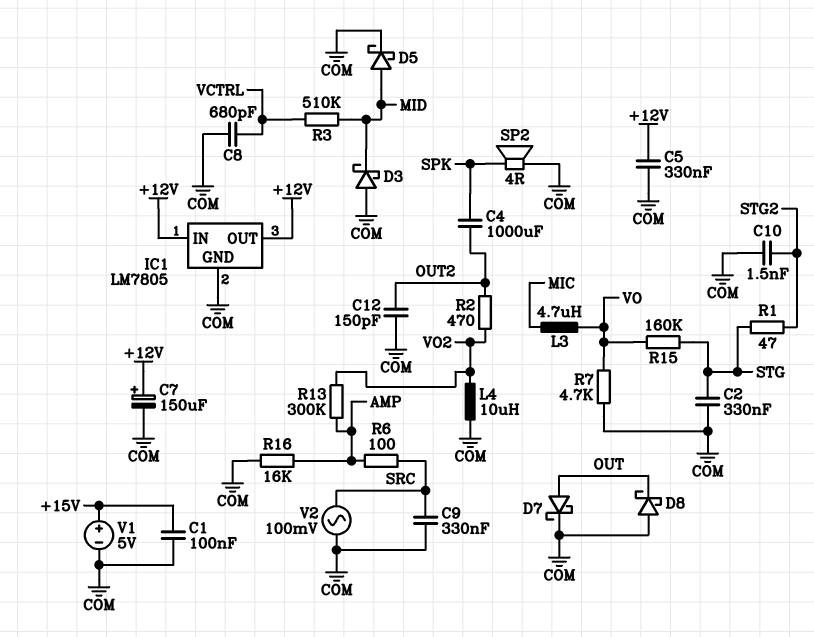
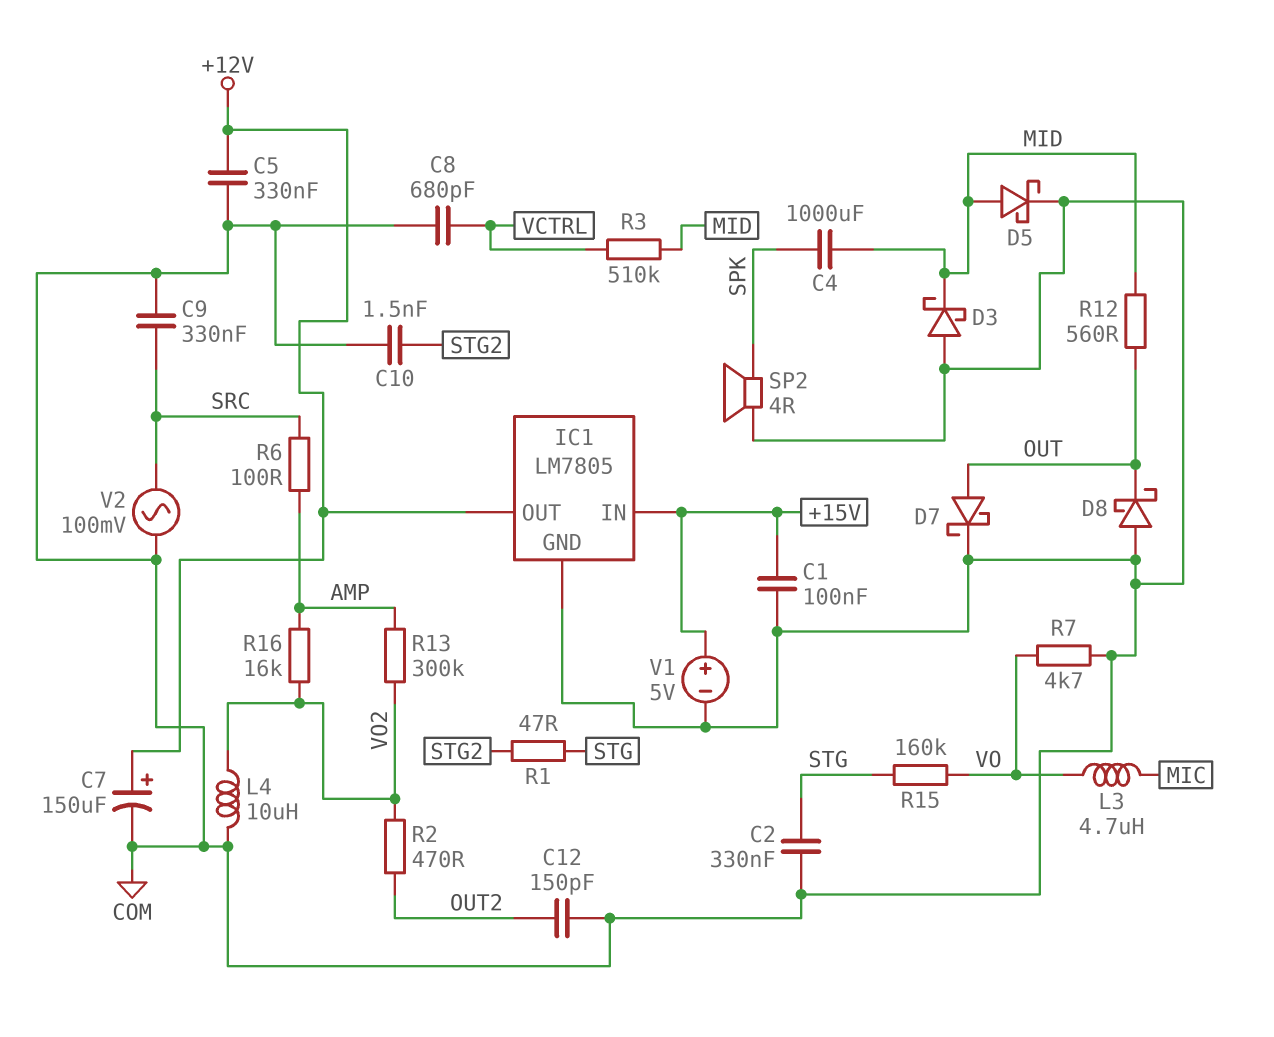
C4: 1000uF (OUT2, SPK) -> 1000uF (MID, SPK)
IC1 pin IN: +12V -> +15V
R12: none -> 560 (MID, OUT)
R16: 16k (AMP, COM) -> 16k (AMP, VO2)

